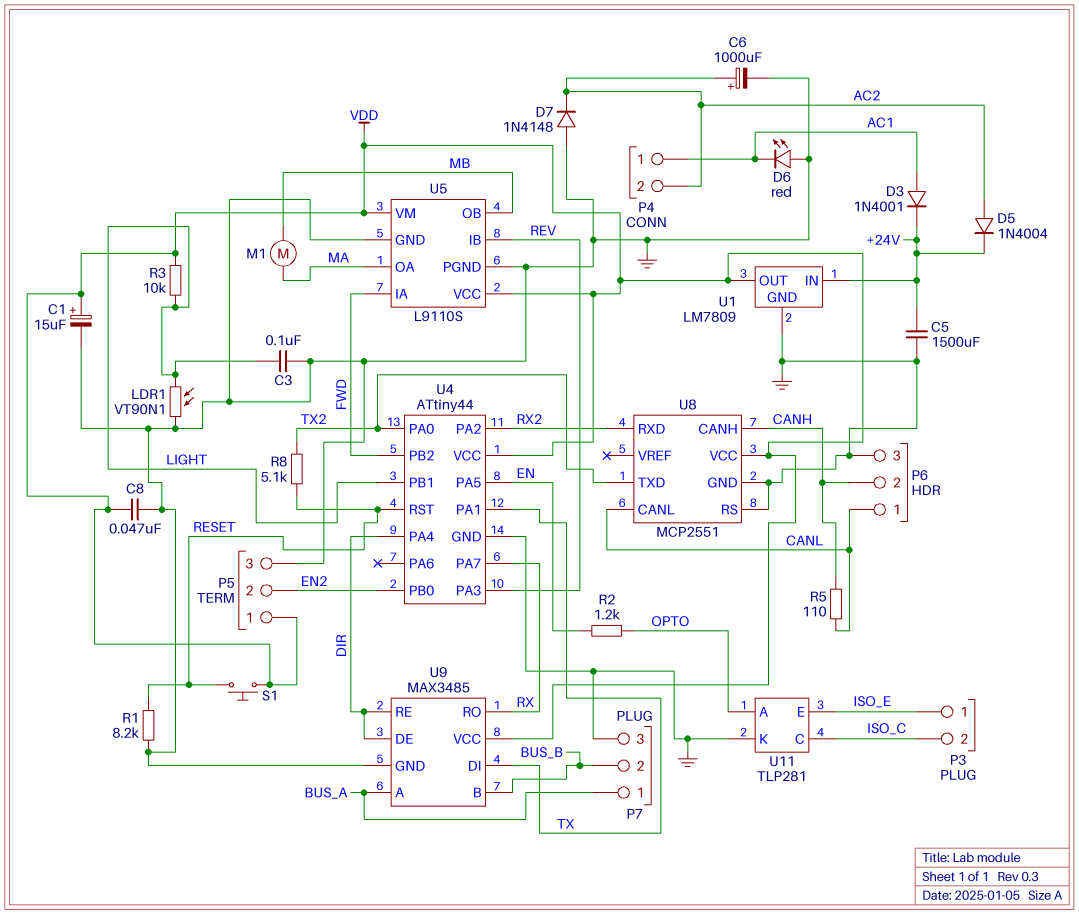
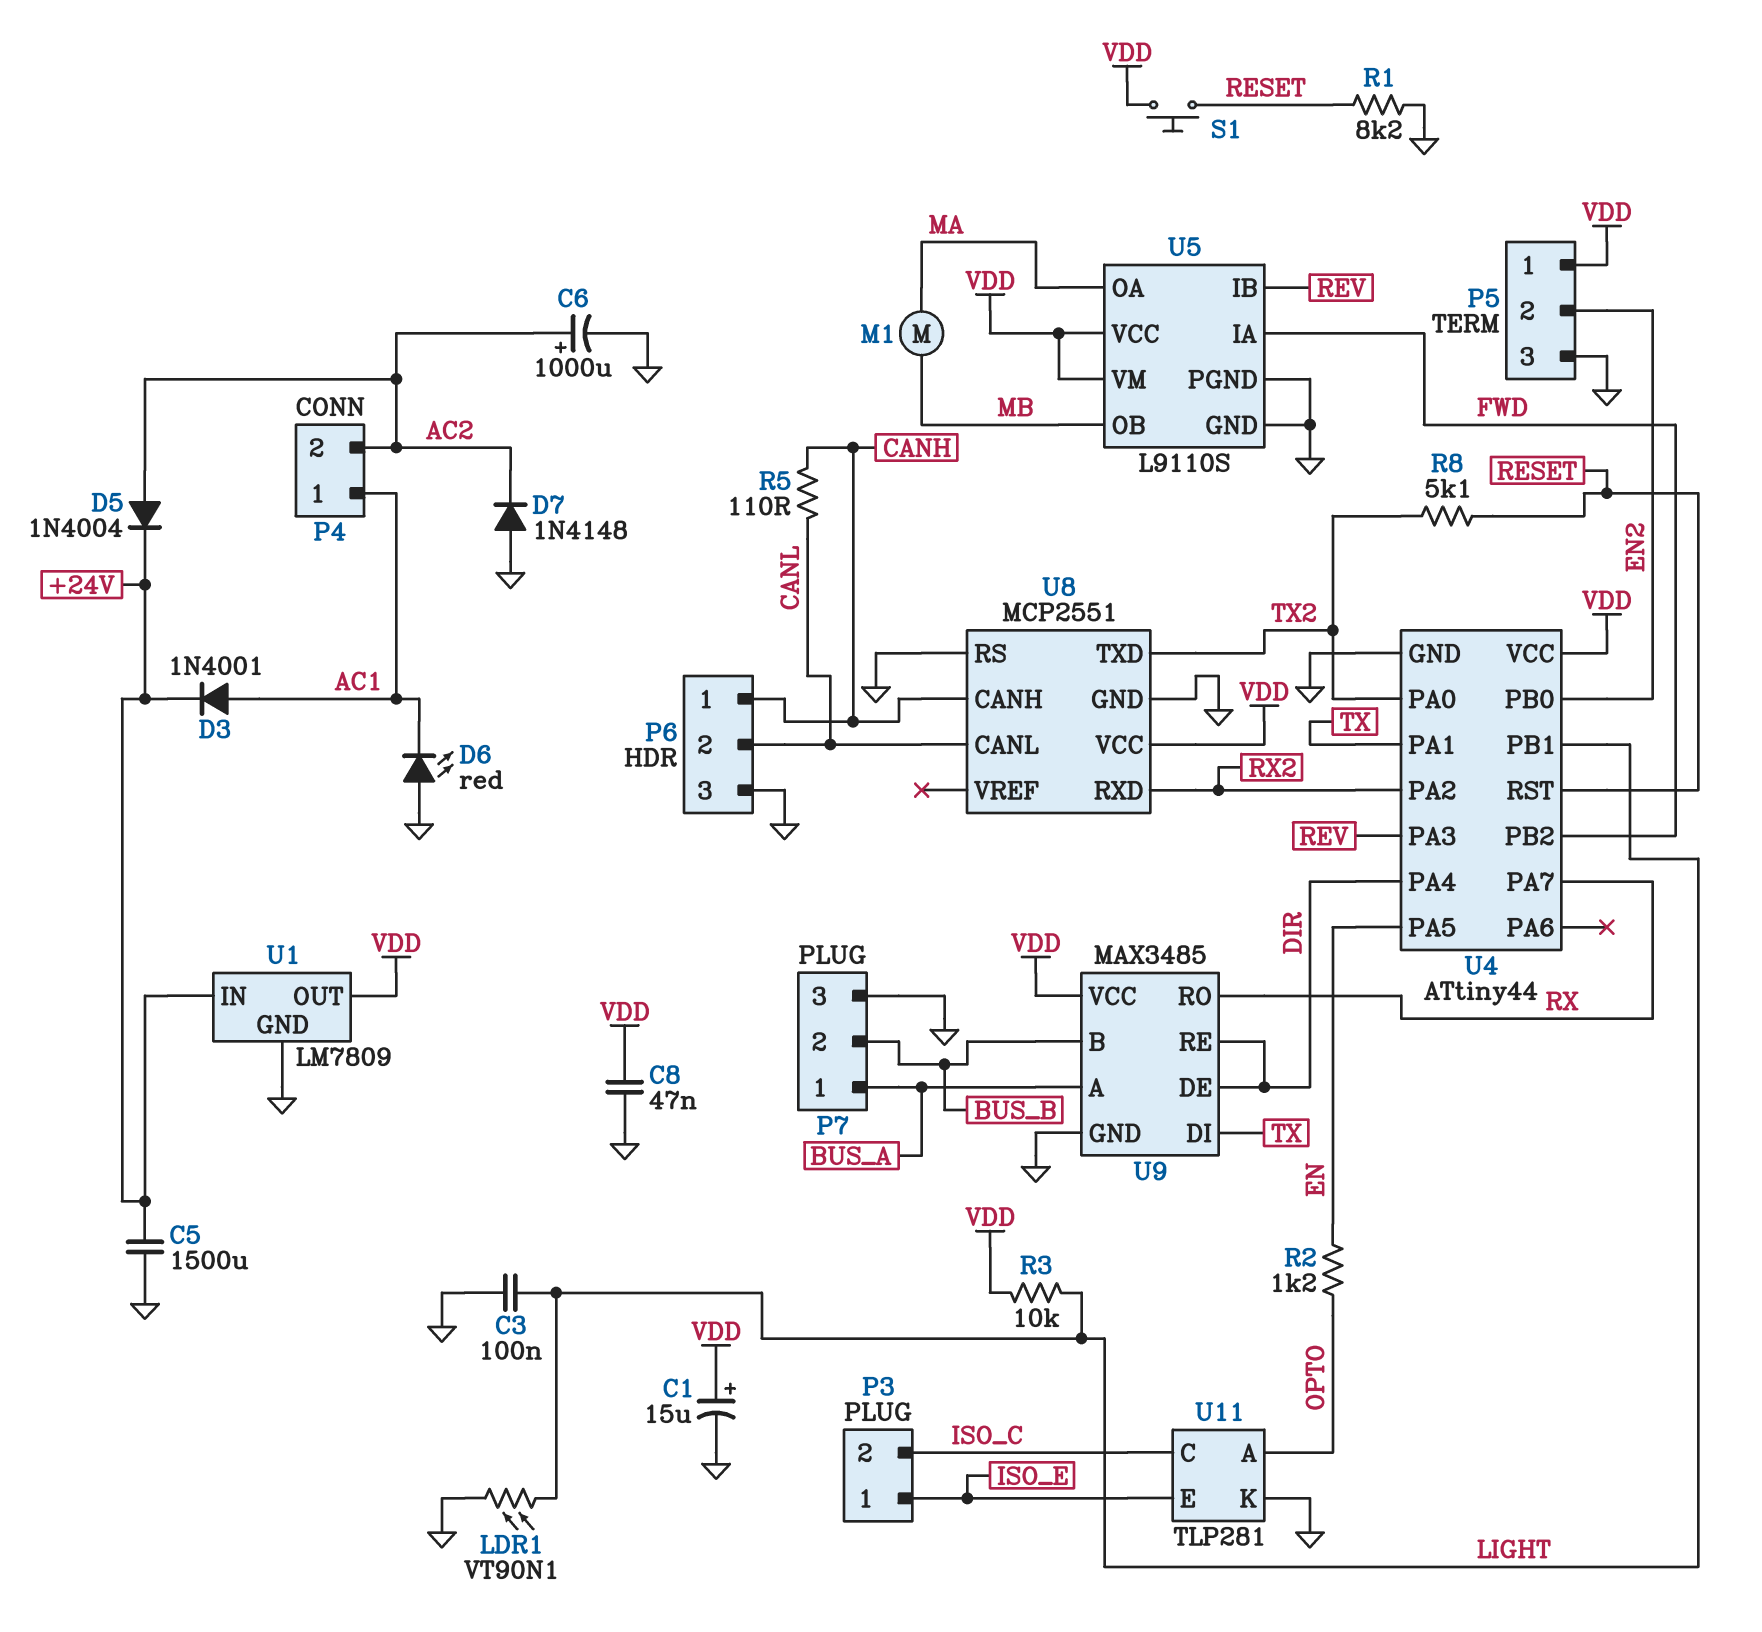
P6 pin 1: CANL -> CANH
P6 pin 2: CANH -> CANL

